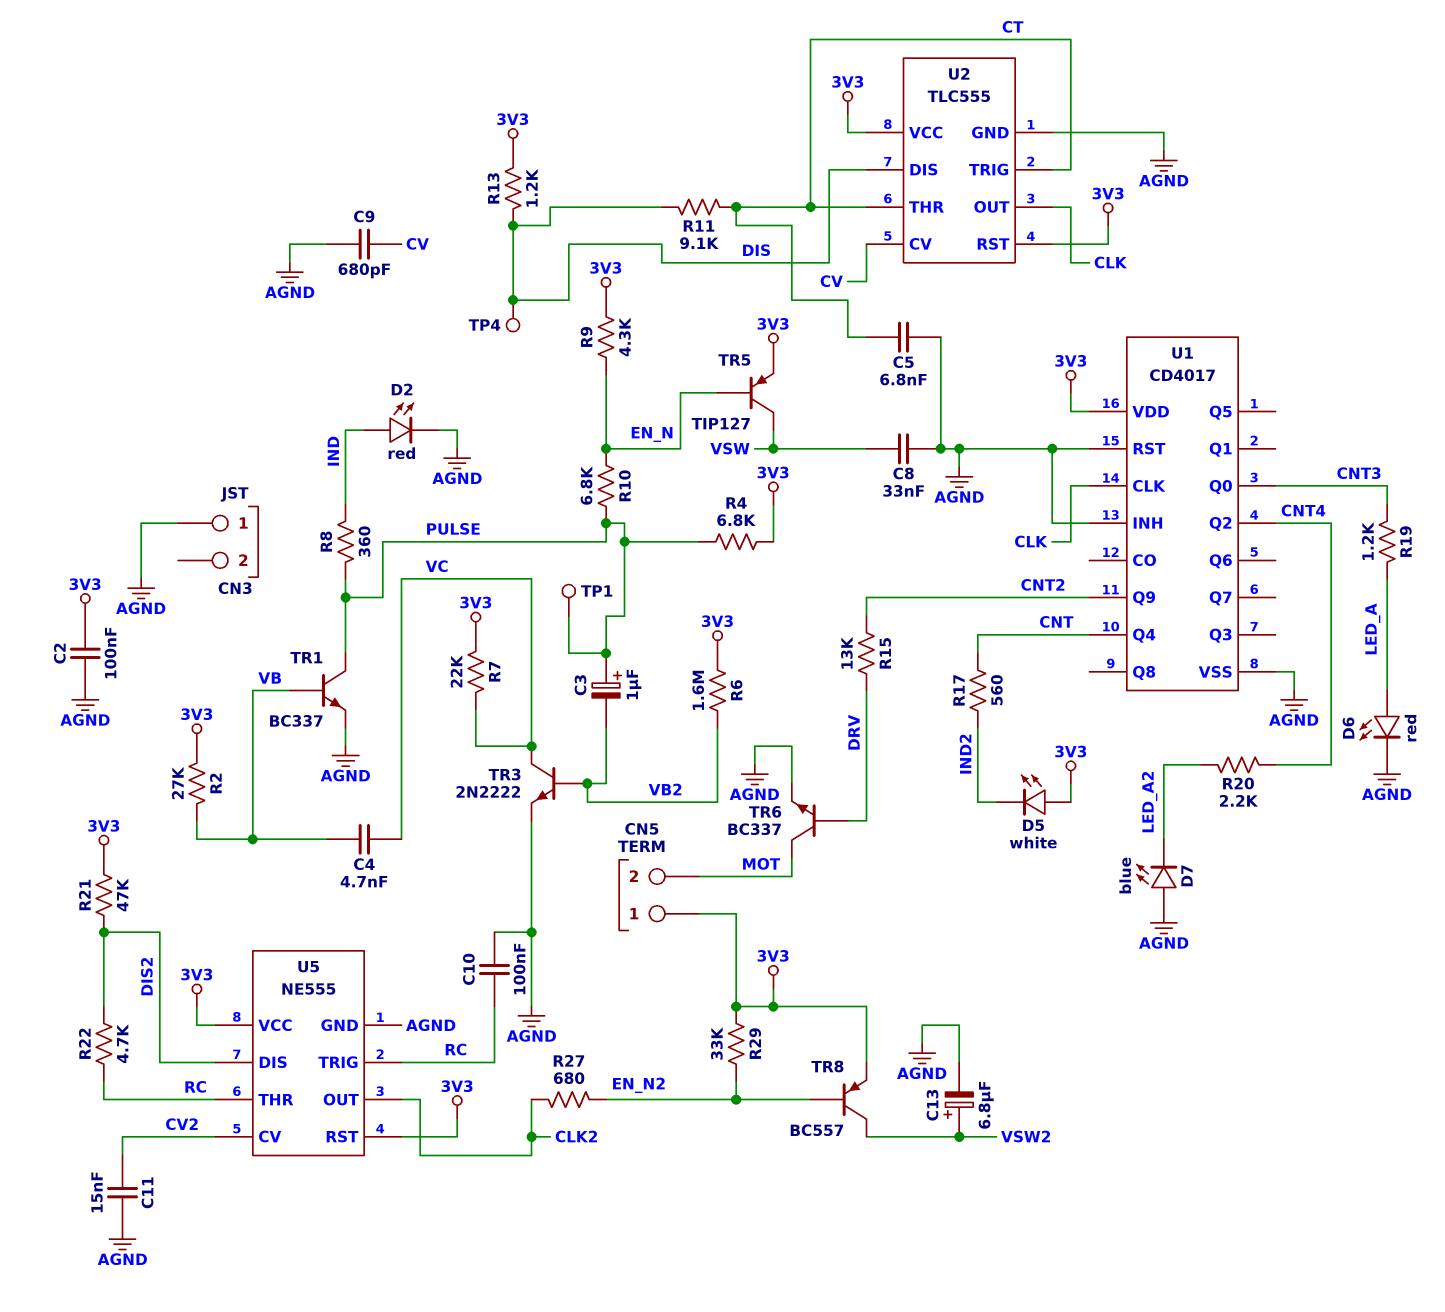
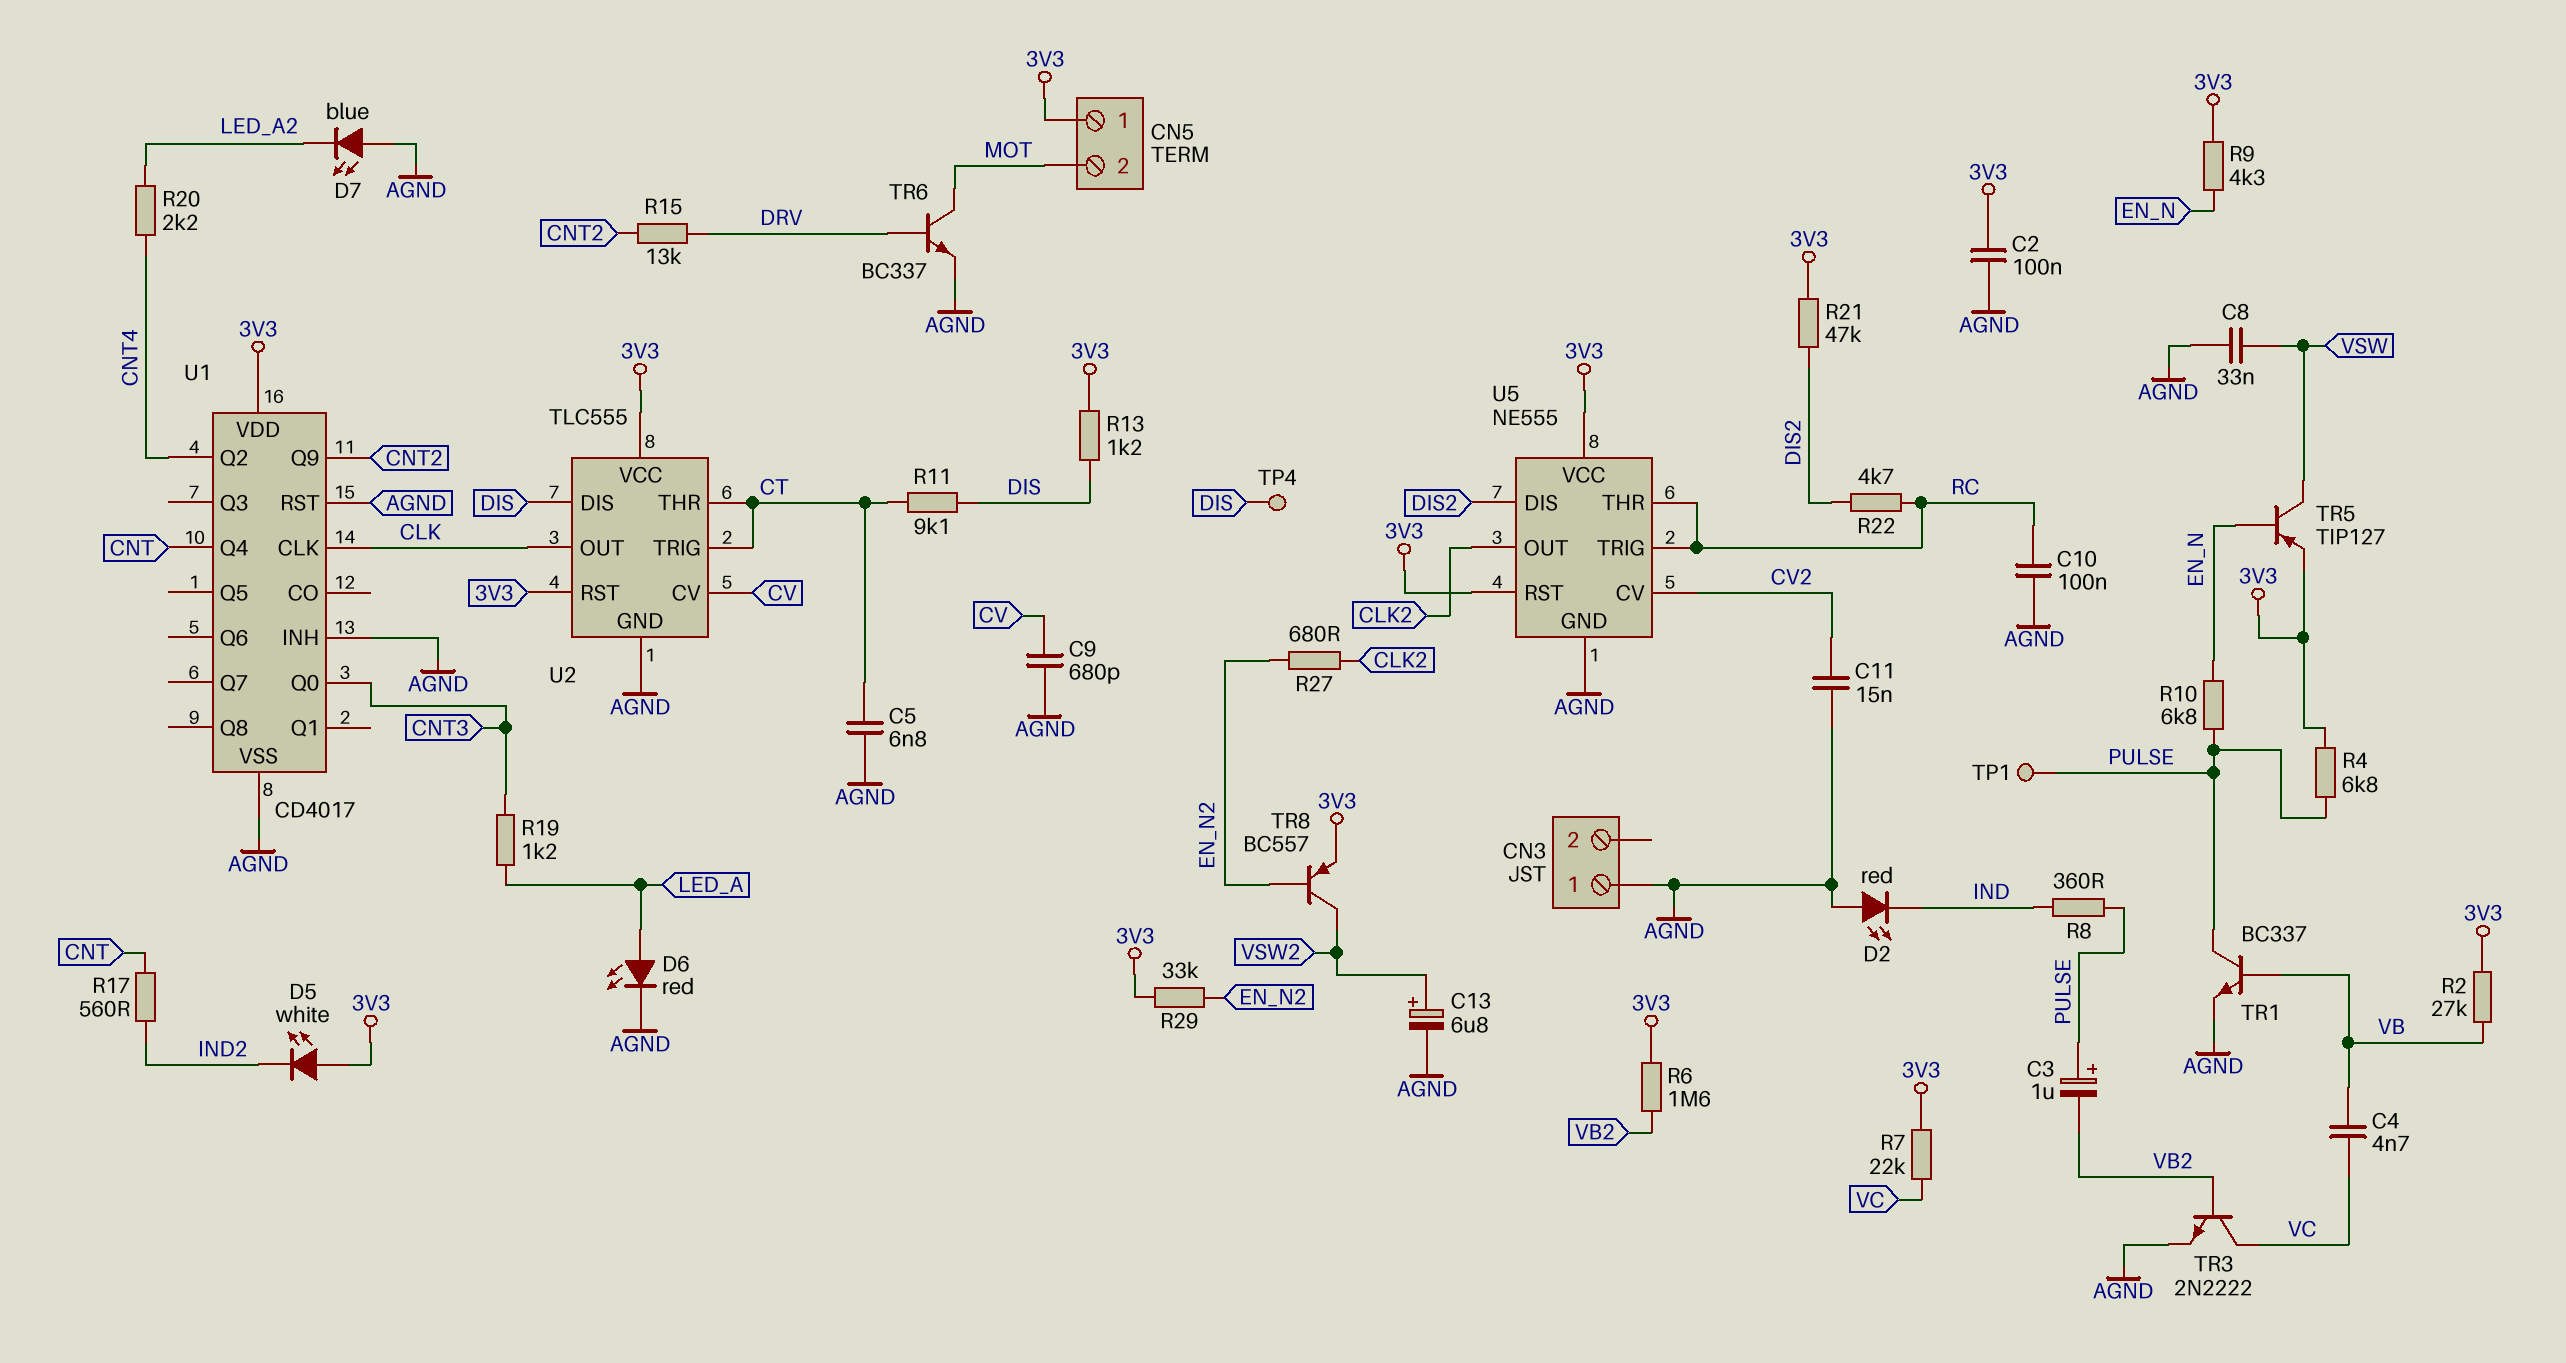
D2: LED red (A IND, K AGND) -> LED red (A AGND, K IND)

